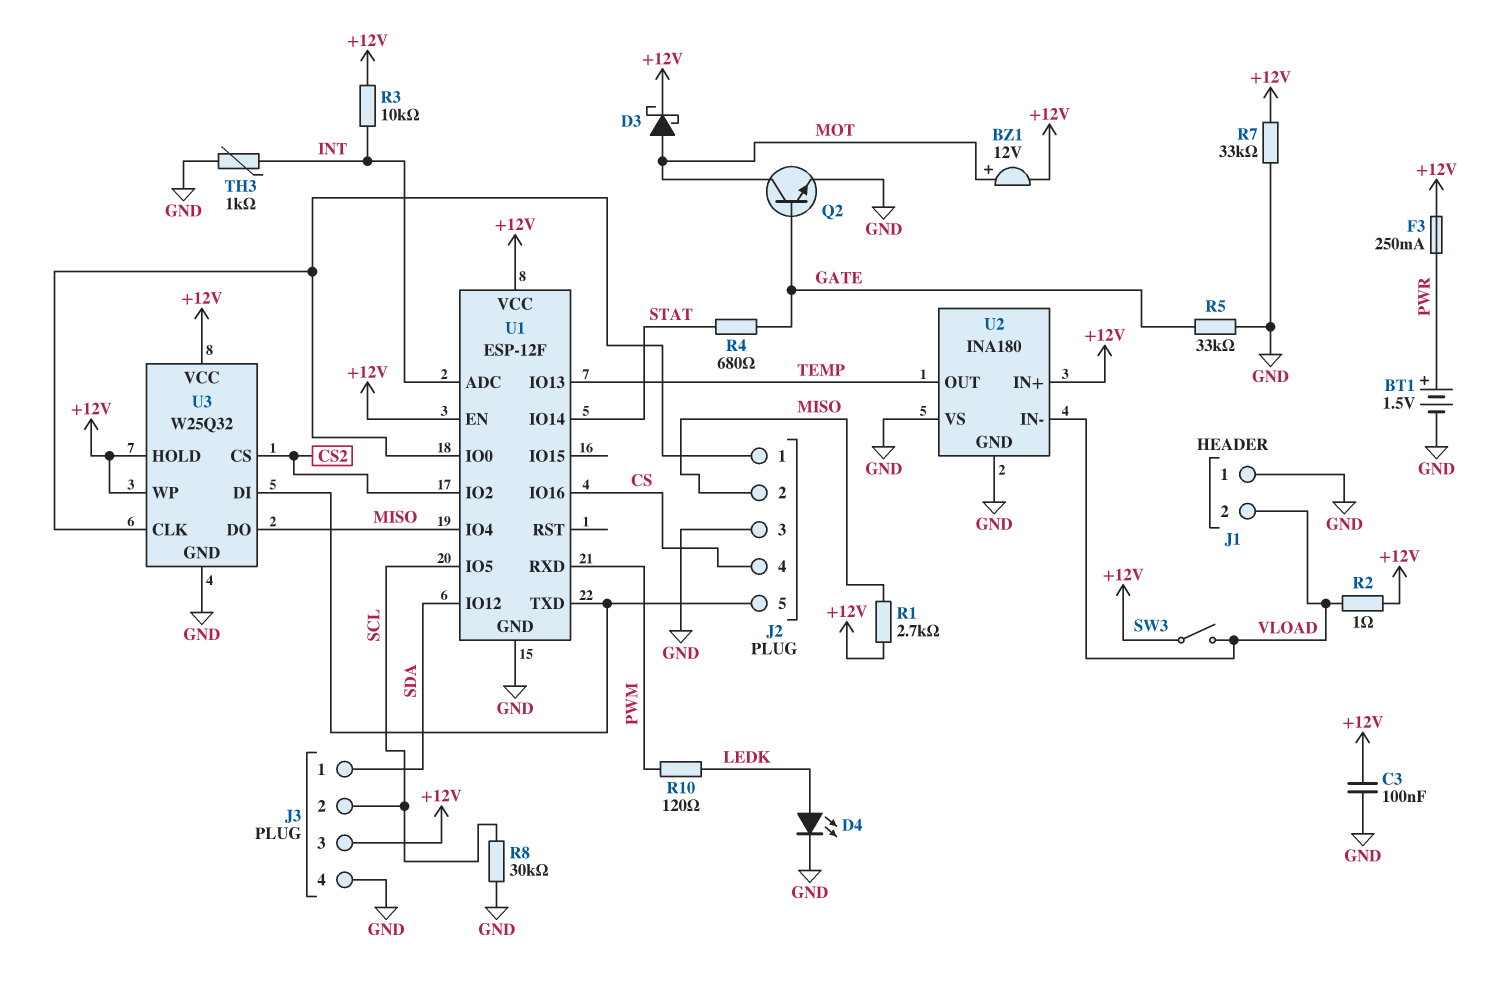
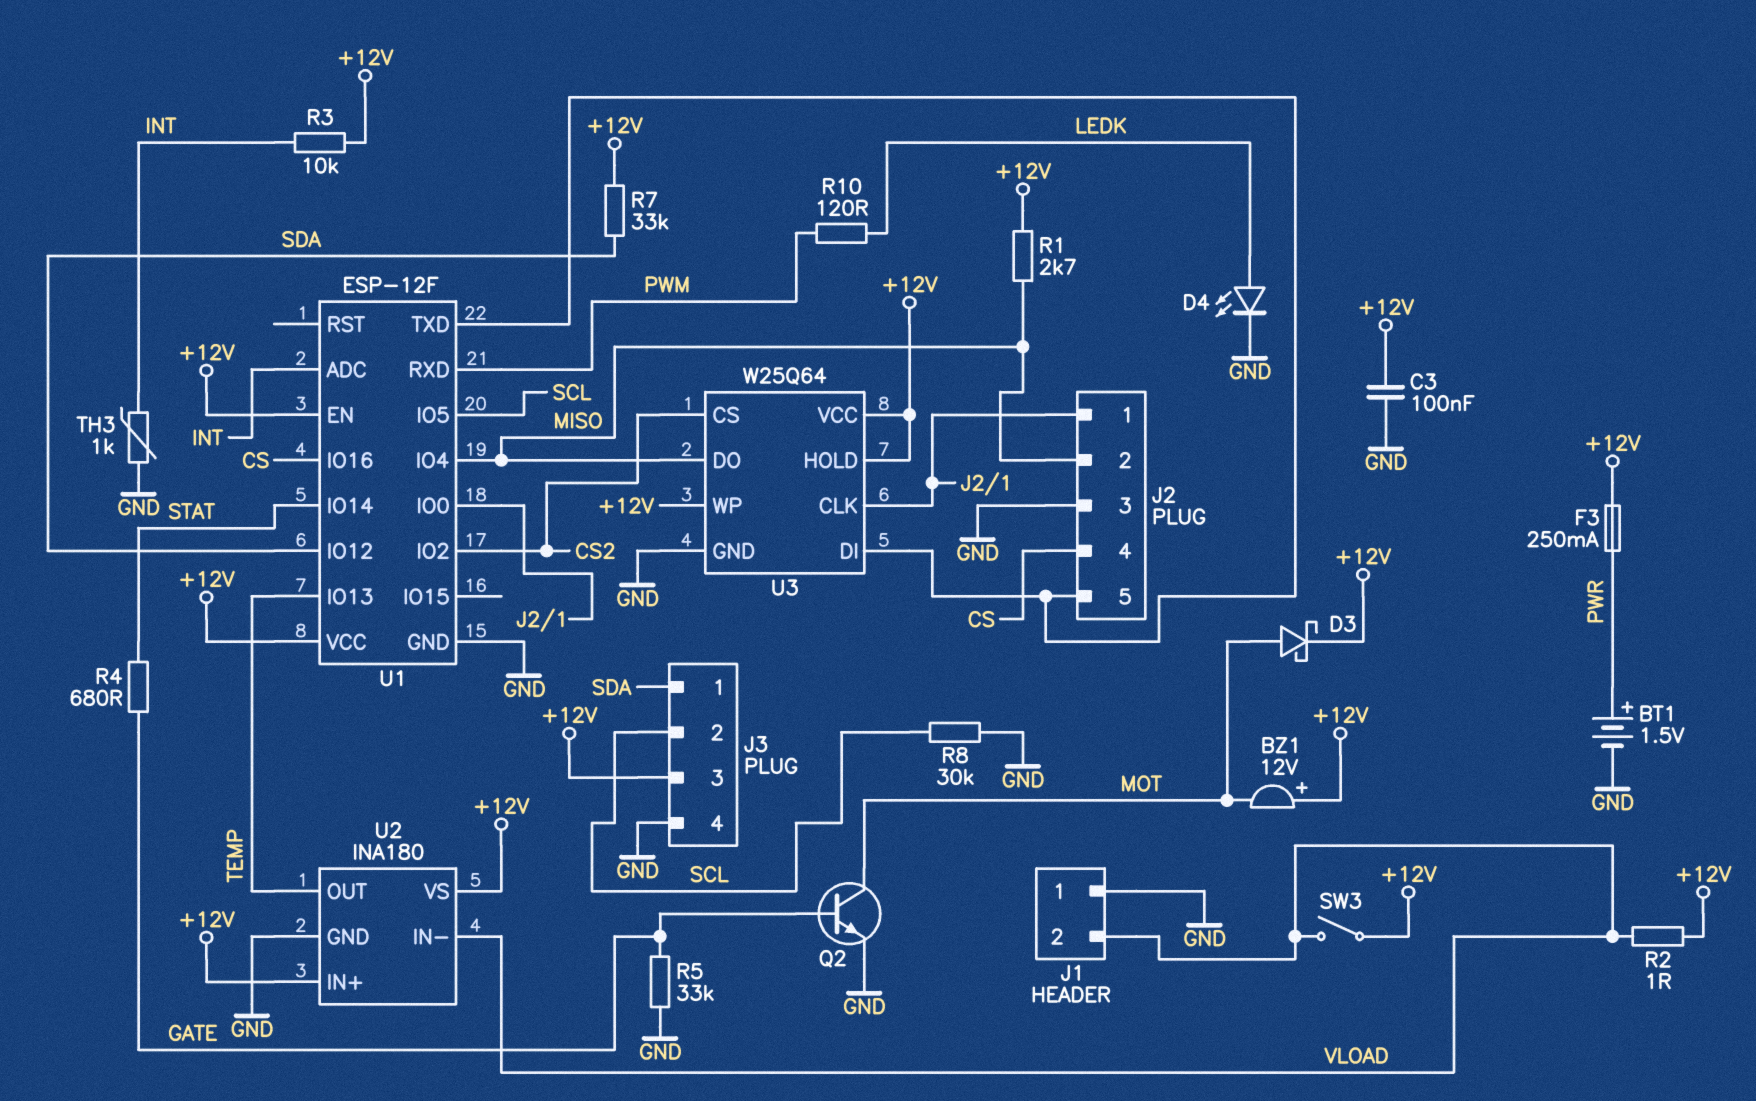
BZ1: buzzer 12V (plus MOT, minus +12V) -> buzzer 12V (plus +12V, minus MOT)
R7: 33k (+12V, GND) -> 33k (+12V, SDA)
U2 pin VS: GND -> +12V
U3: W25Q32 -> W25Q64

